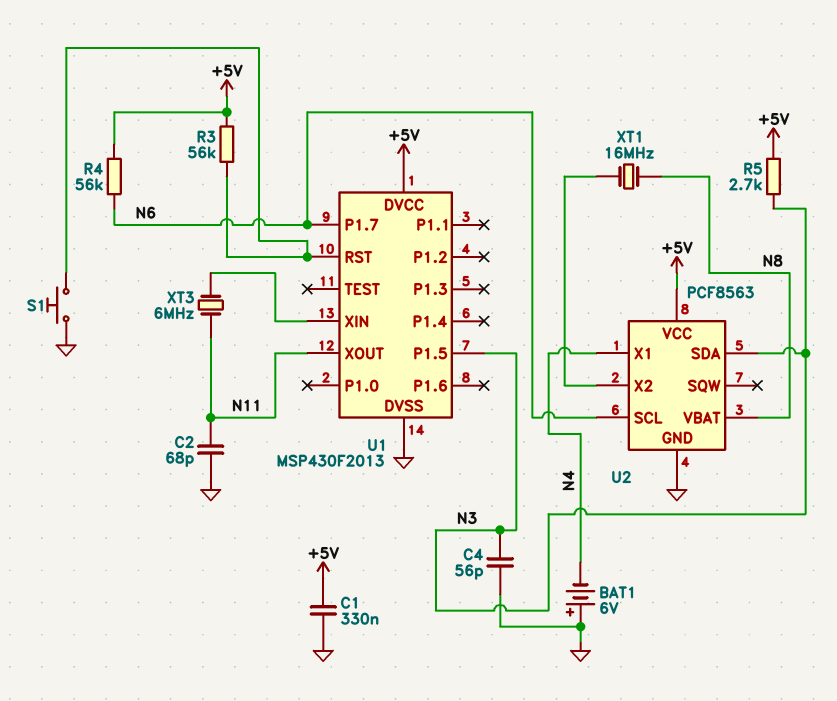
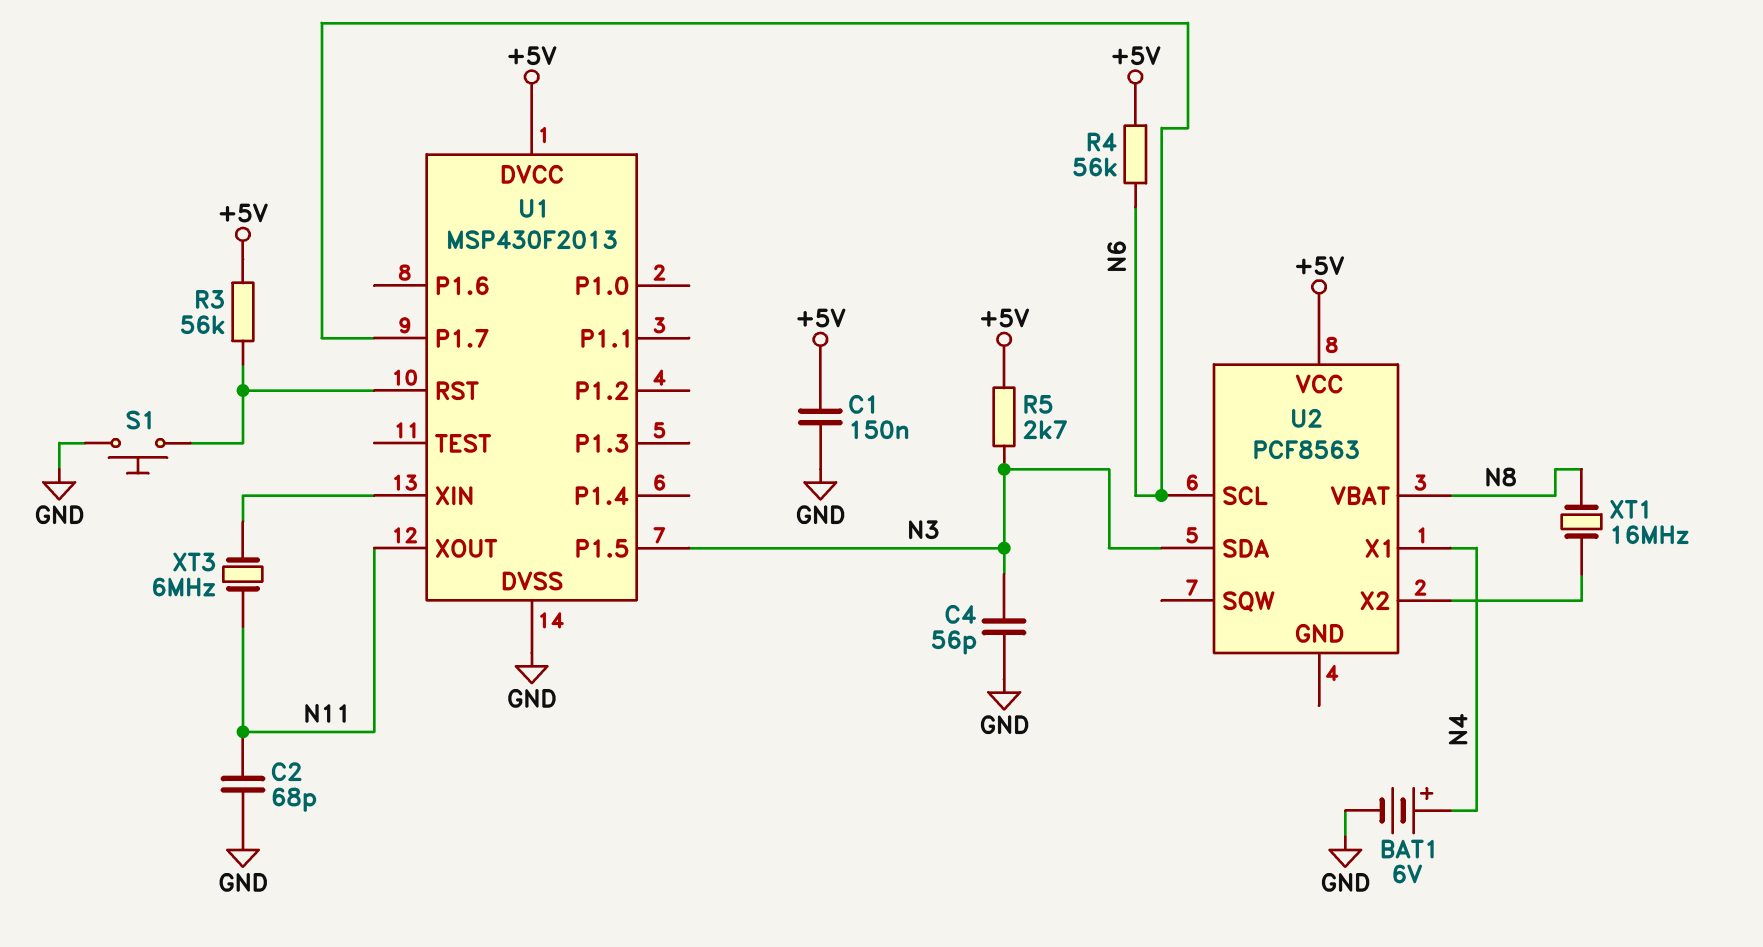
BAT1: 6V (plus GND, minus N4) -> 6V (plus N4, minus GND)
C1: 330nF (+5V, GND) -> 150nF (+5V, GND)
U2 pin GND: GND -> none

